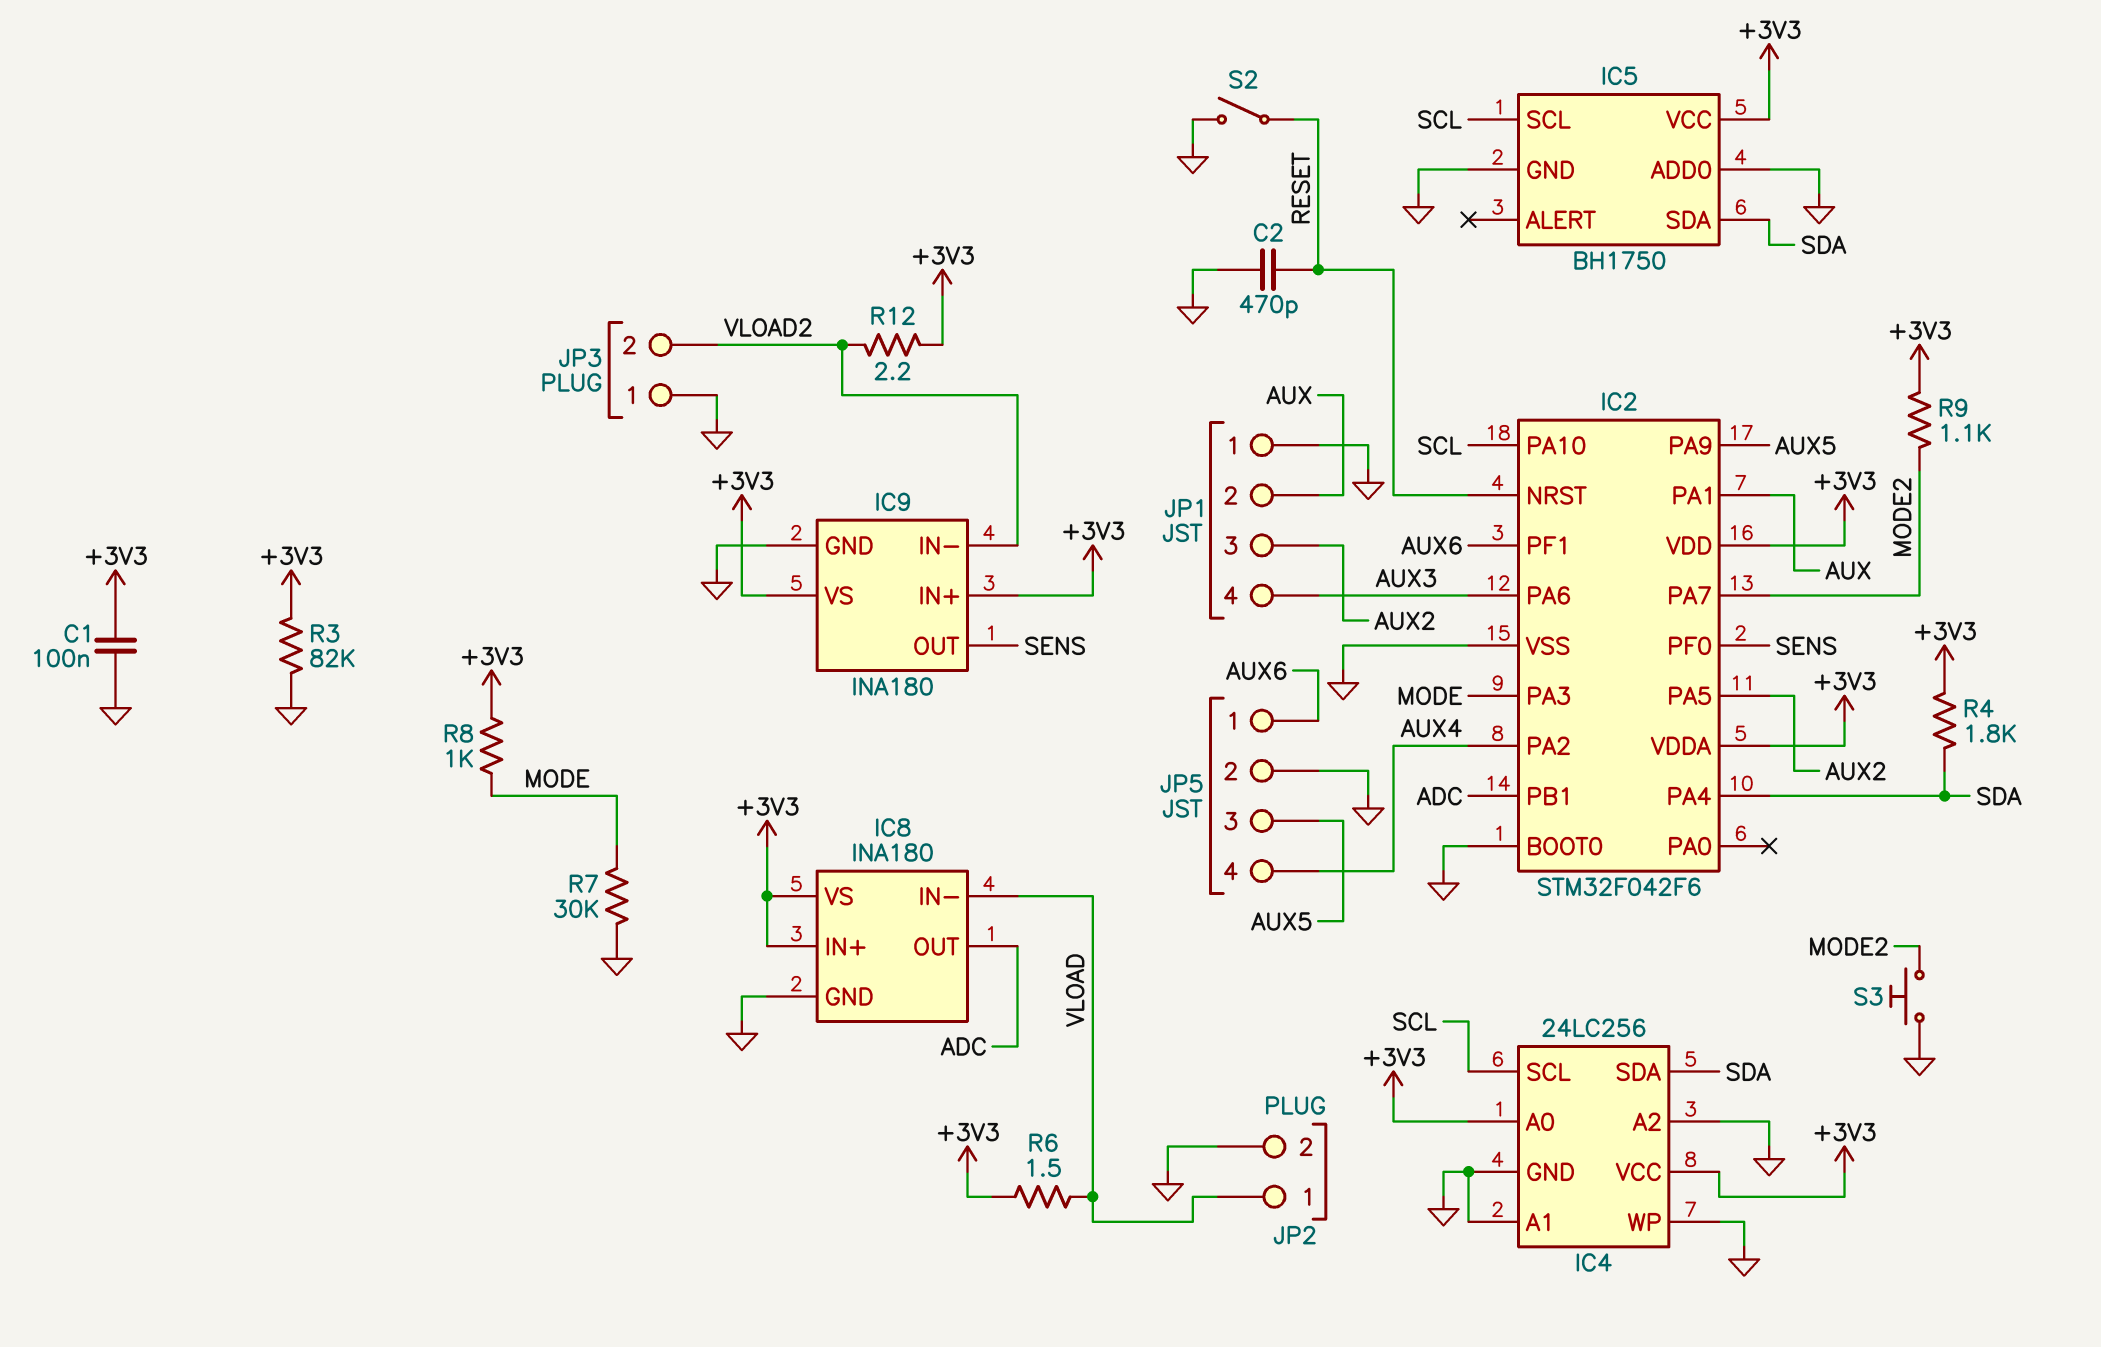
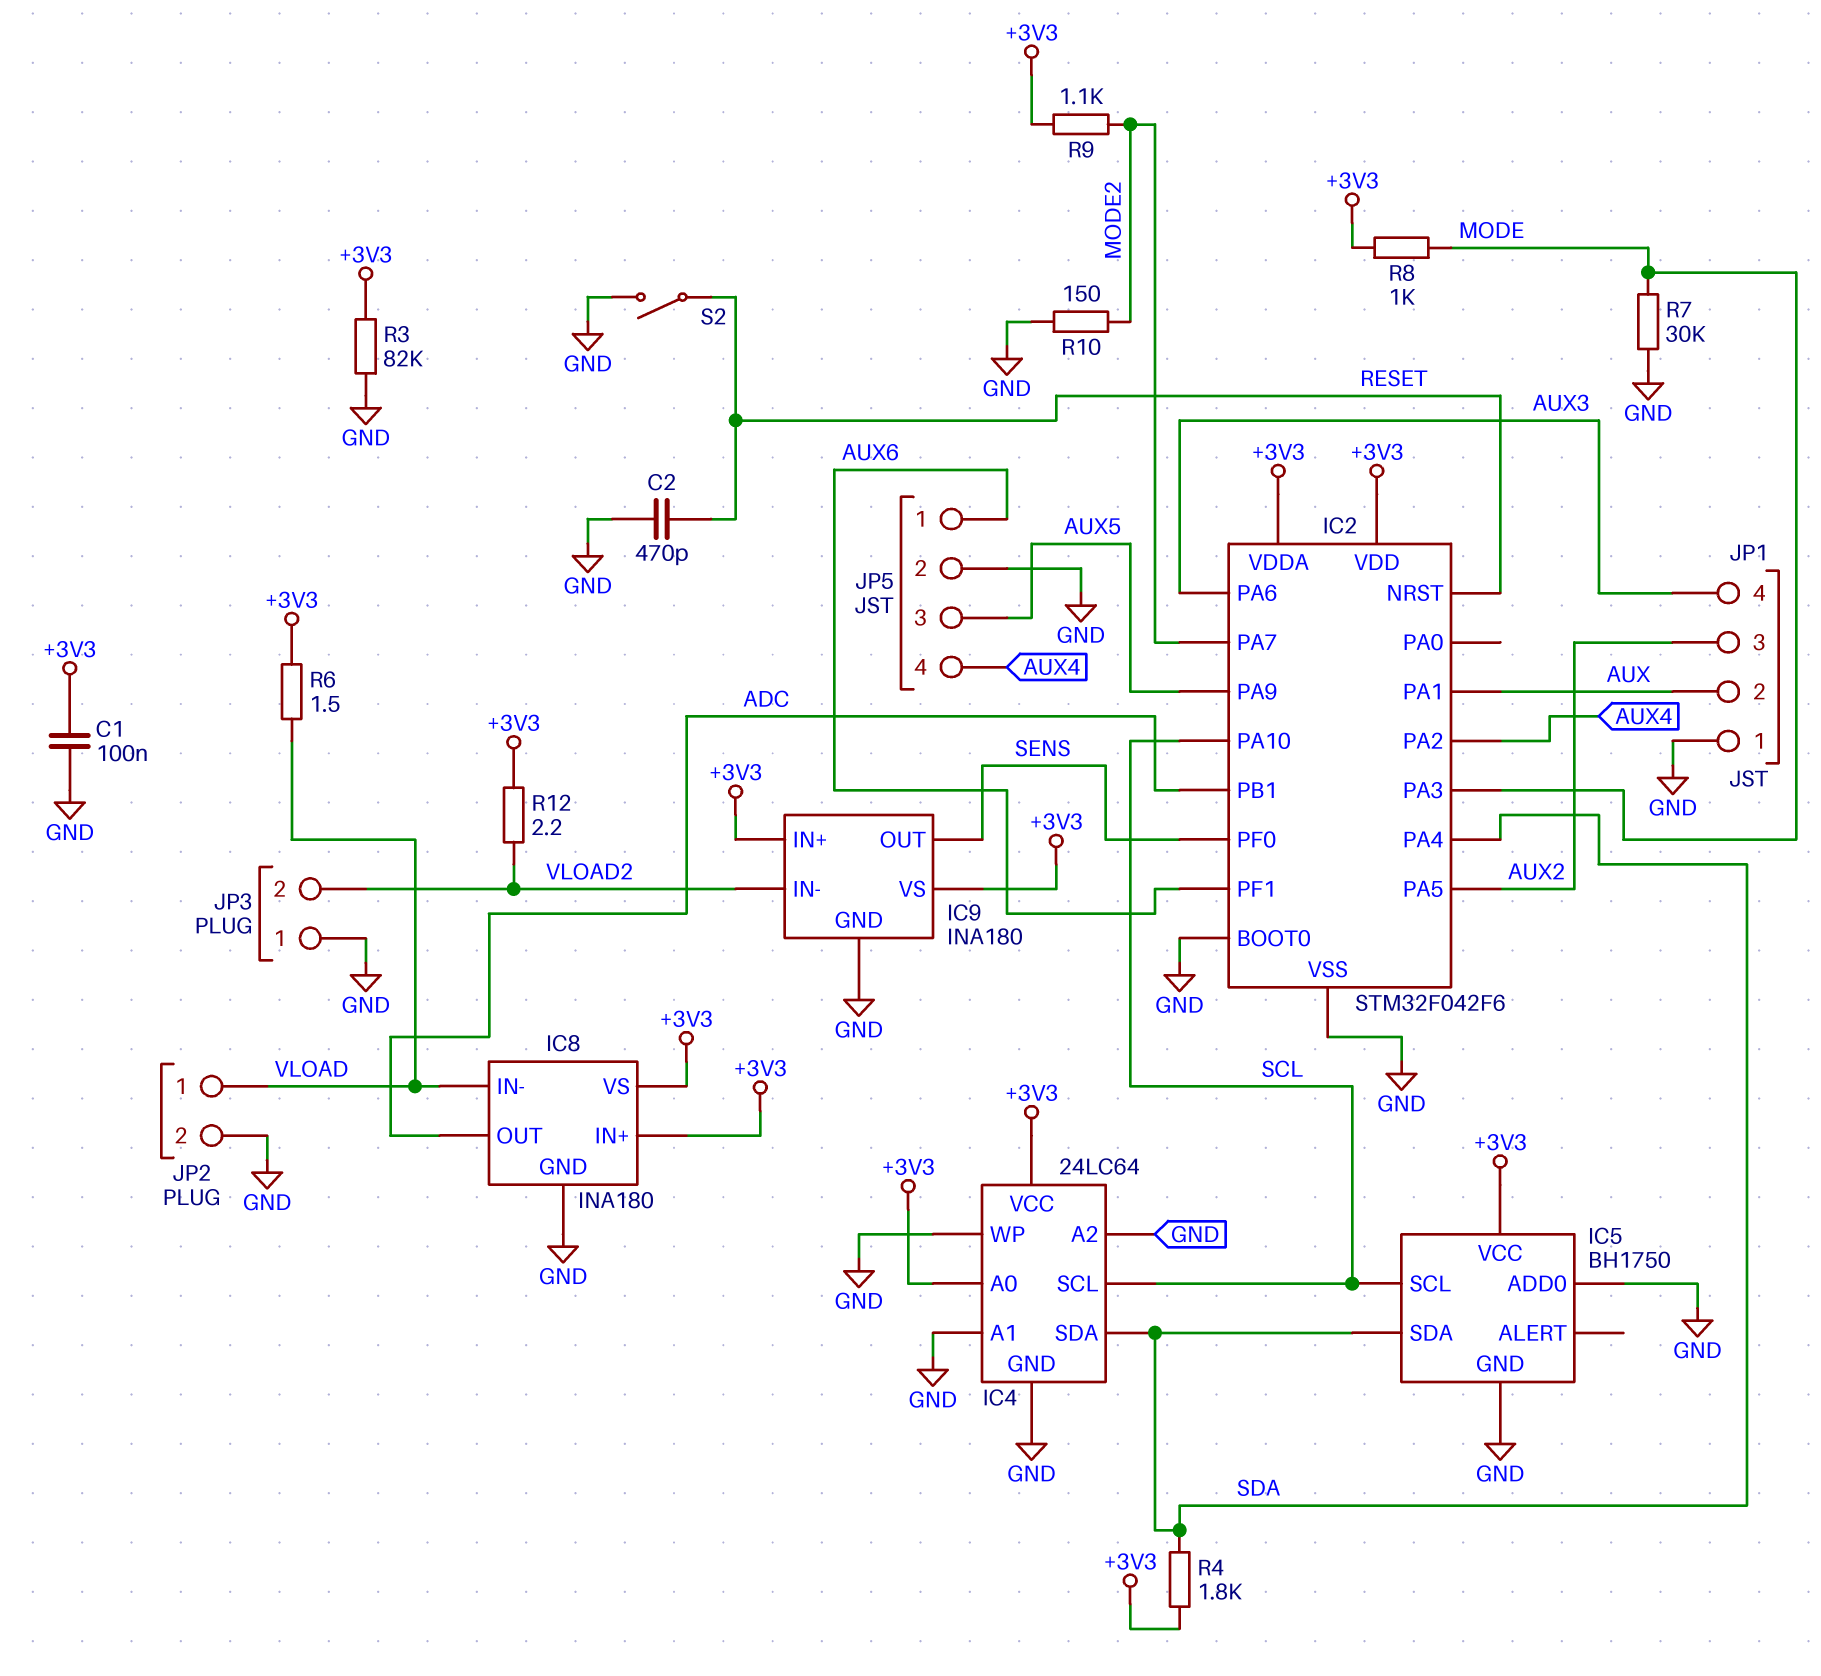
IC4: 24LC256 -> 24LC64
R10: none -> 150 (GND, MODE2)
S3: button (GND, MODE2) -> none

